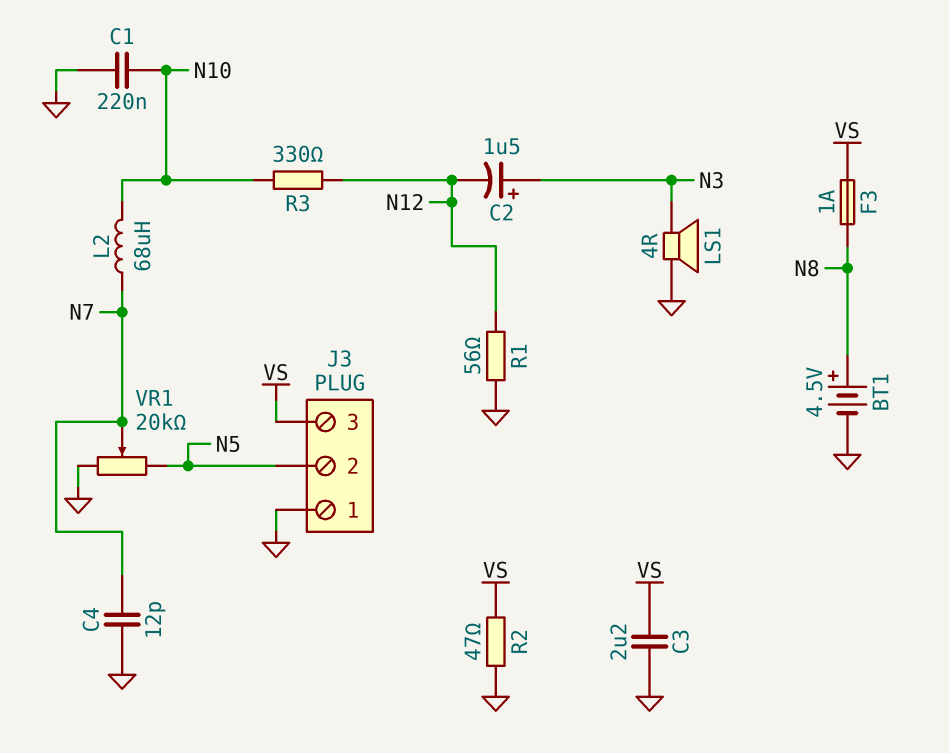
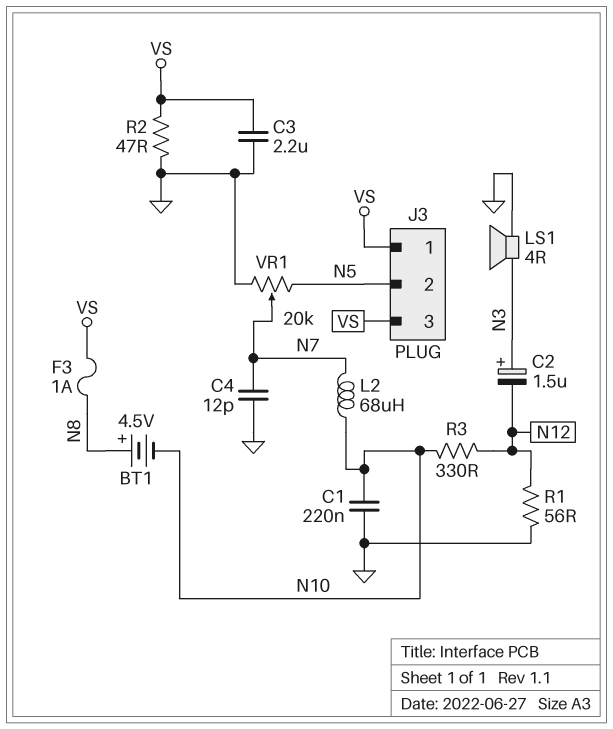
BT1: 4.5V (plus N8, minus GND) -> 4.5V (plus N8, minus N10)
J3 pin 1: GND -> VS

